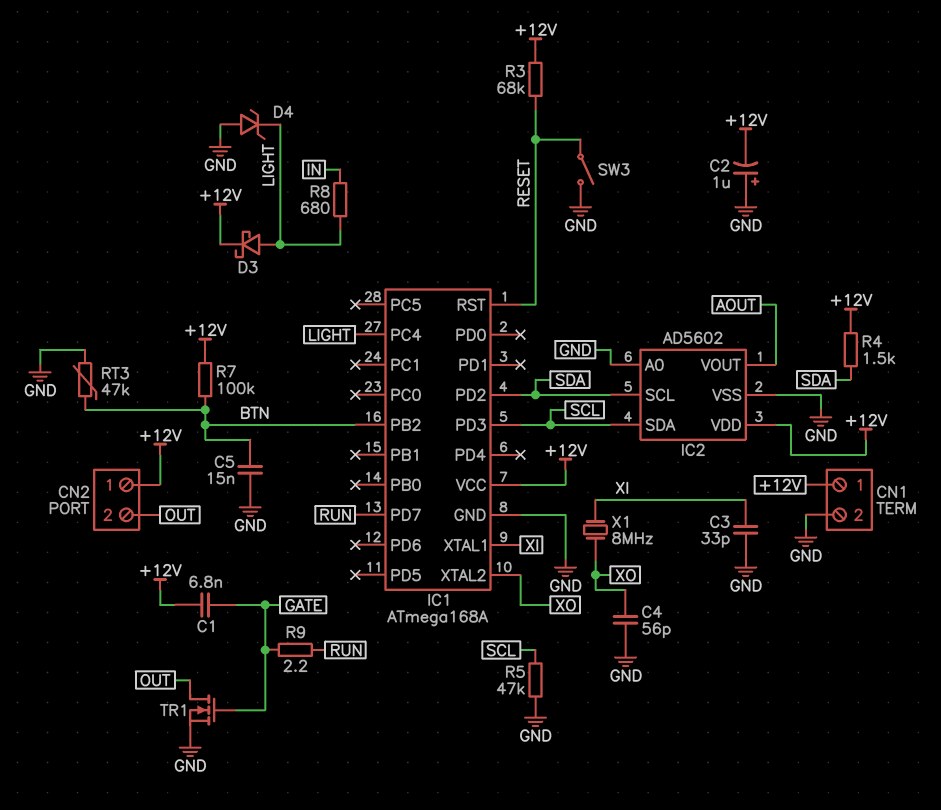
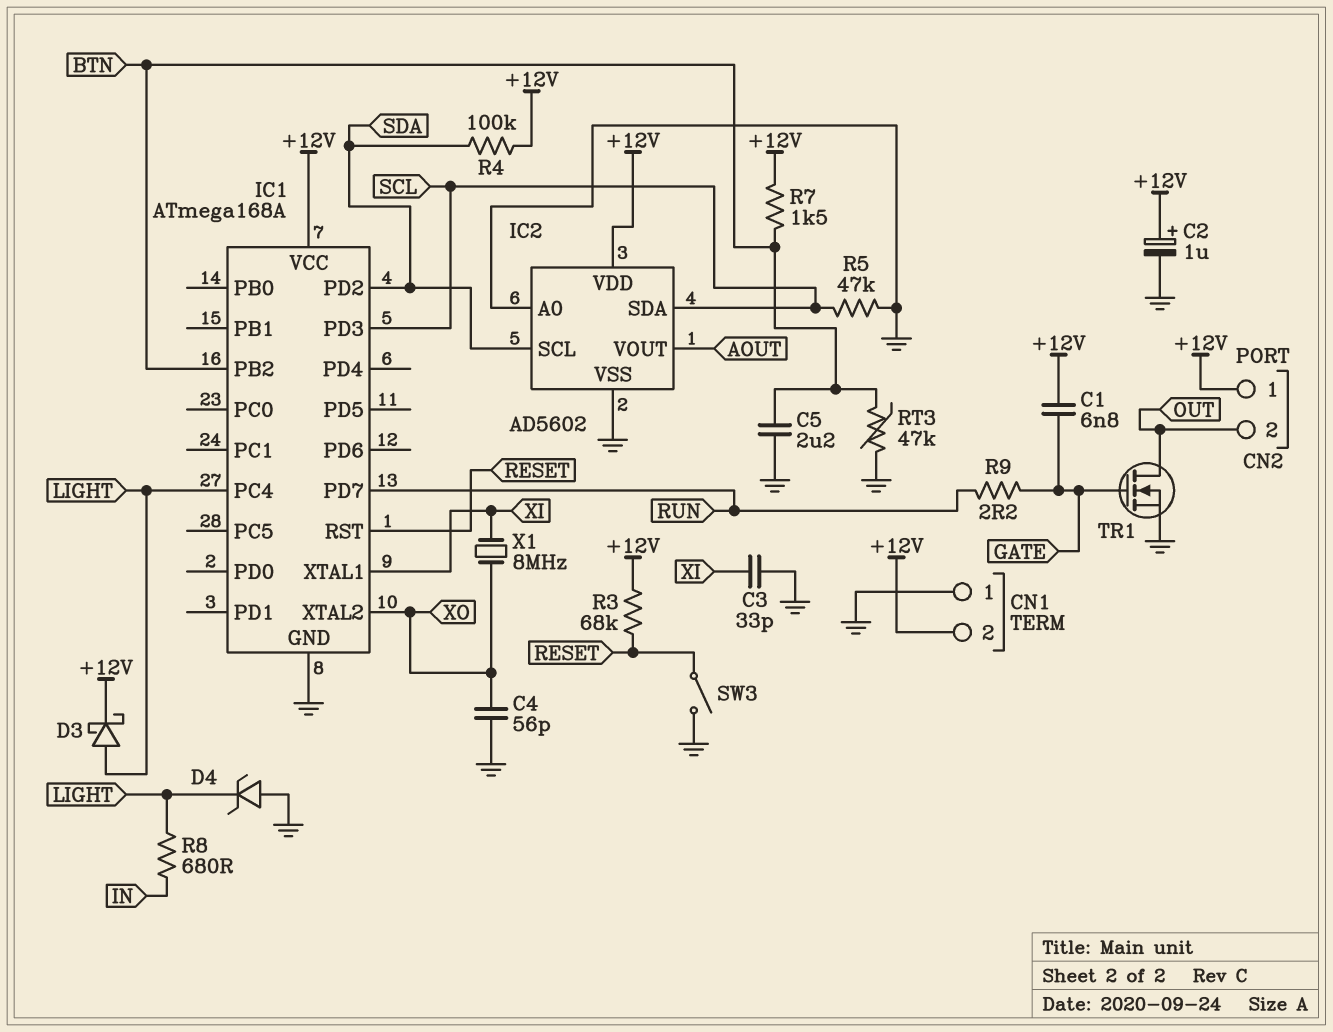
C2: 1uF (plus GND, minus +12V) -> 1uF (plus +12V, minus GND)
C5: 15nF (BTN, GND) -> 2.2uF (BTN, GND)
CN1 pin 1: +12V -> GND
CN1 pin 2: GND -> +12V
R4: 1.5k (+12V, SDA) -> 100k (+12V, SDA)
R7: 100k (+12V, BTN) -> 1.5k (+12V, BTN)

